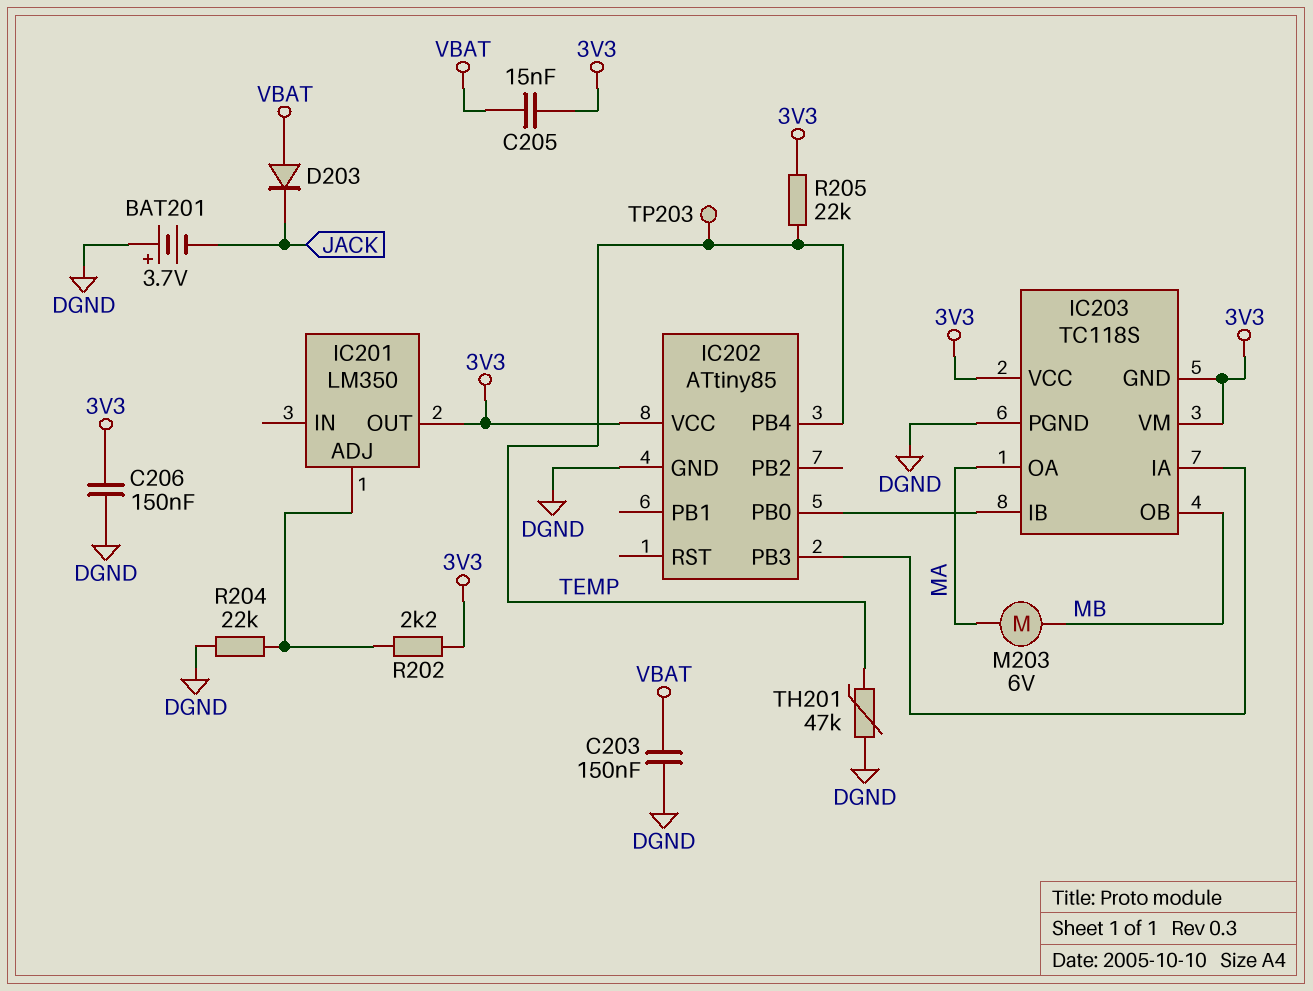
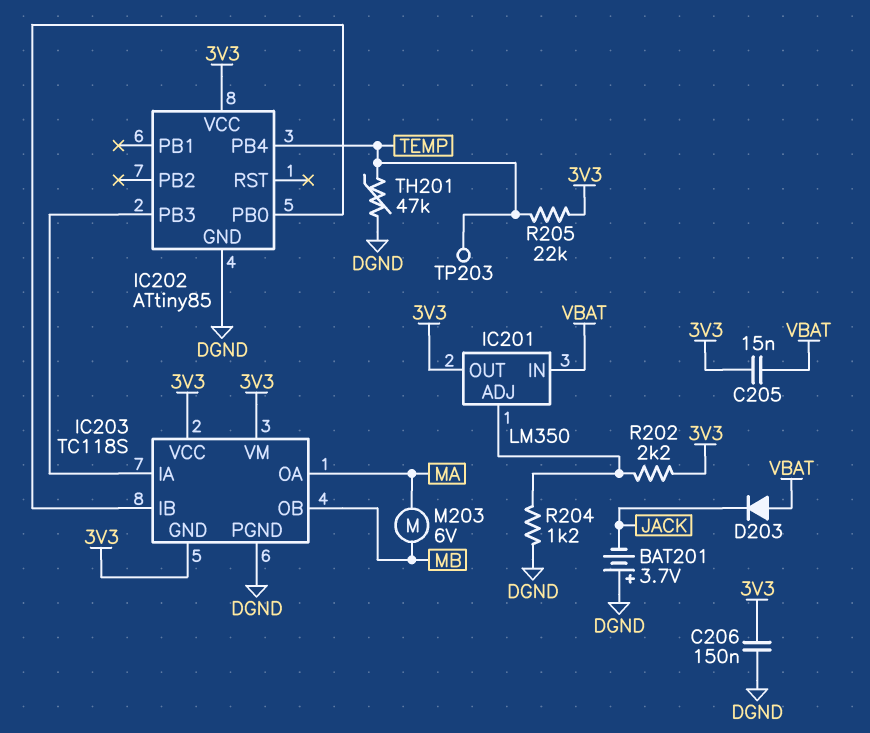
C203: 150nF (DGND, VBAT) -> none
IC201 pin IN: none -> VBAT
R204: 22k (DGND, IC201/ADJ) -> 1.2k (DGND, IC201/ADJ)

